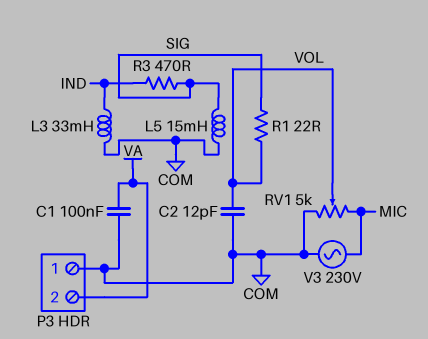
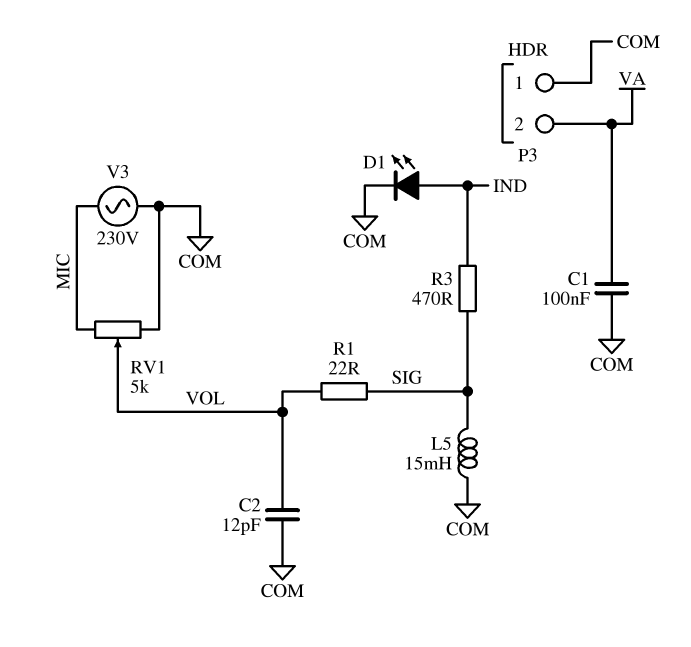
D1: none -> LED (A IND, K COM)
L3: 33mH (COM, IND) -> none

